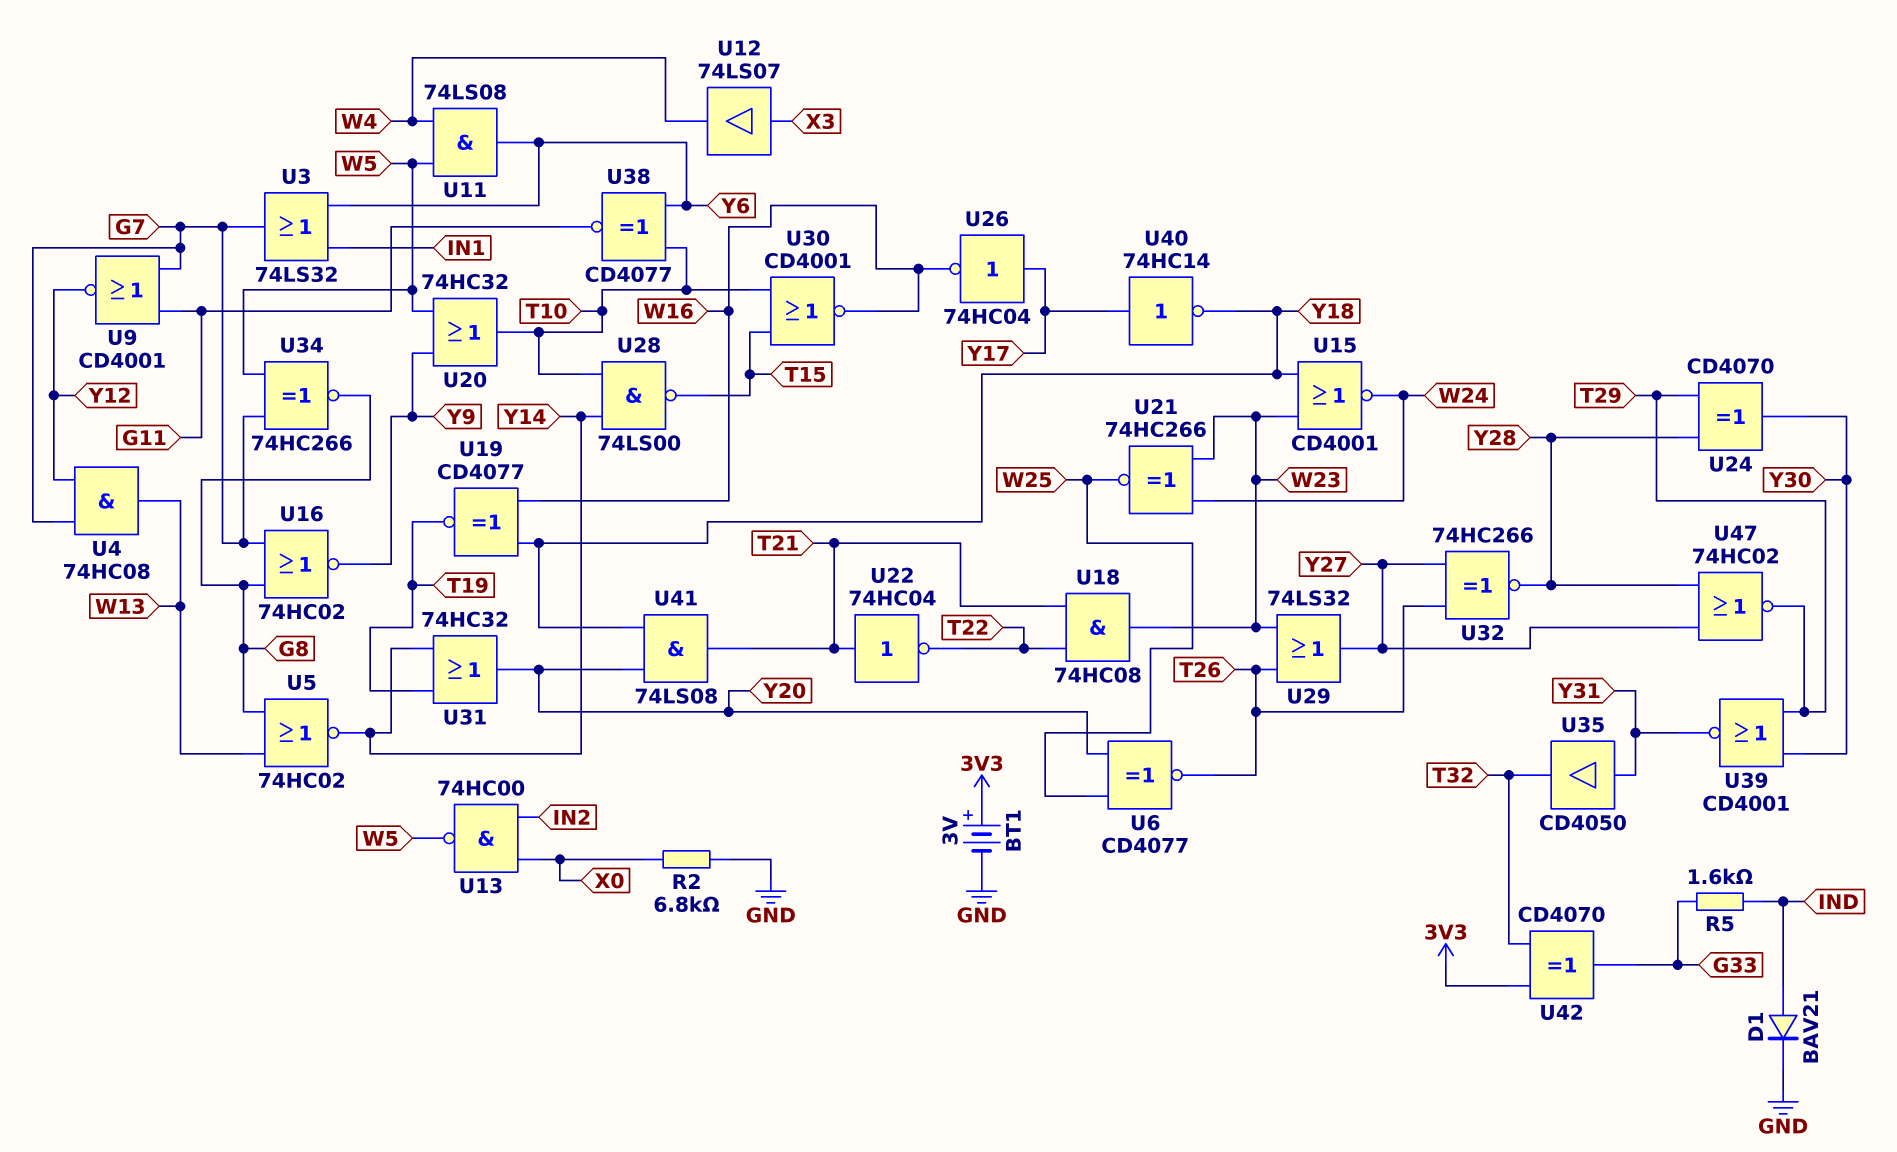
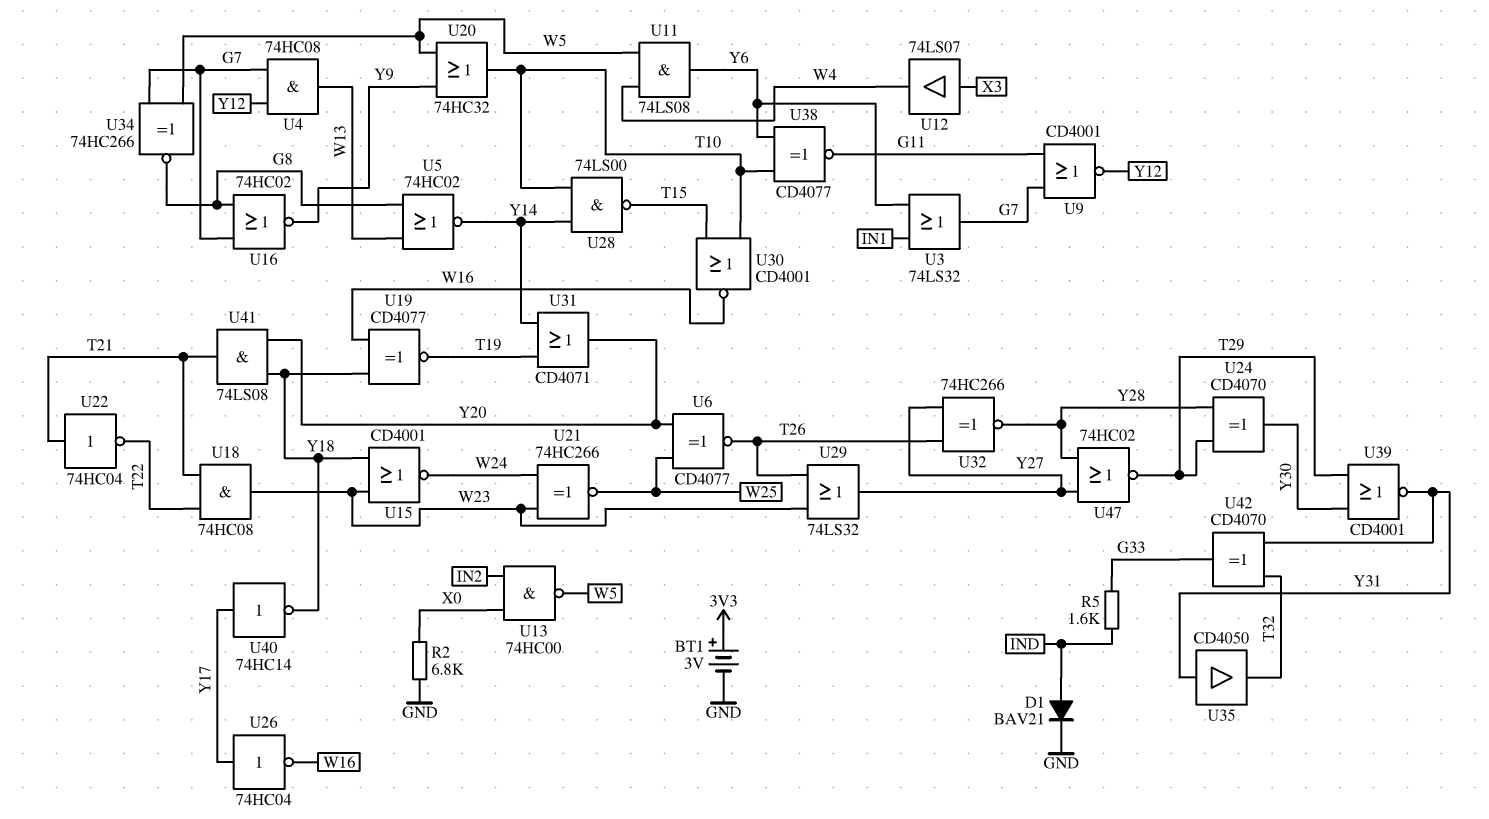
U31: OR 74HC32 (in T19, in Y14, out Y20) -> OR CD4071 (in T19, in Y14, out Y20)
U42: XOR CD4070 (in 3V3, in T32, out G33) -> XOR CD4070 (in T32, in Y31, out G33)

